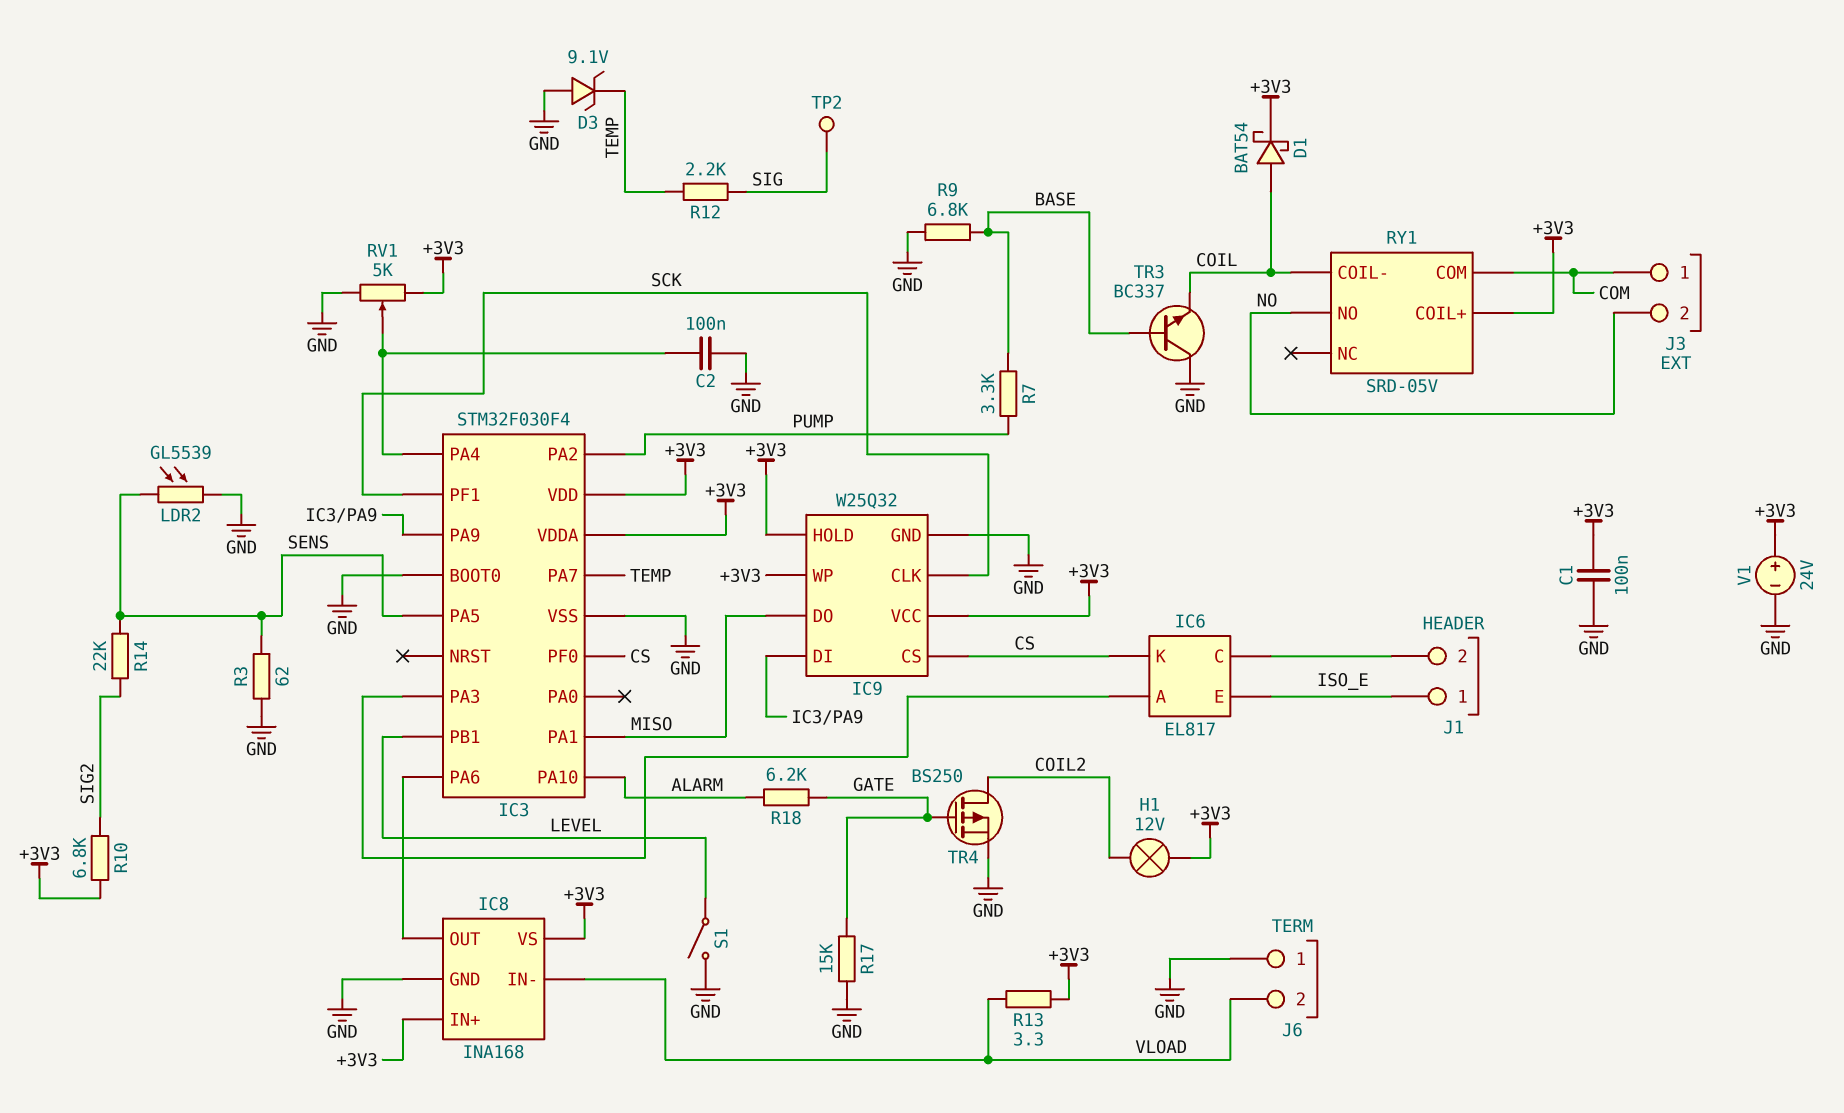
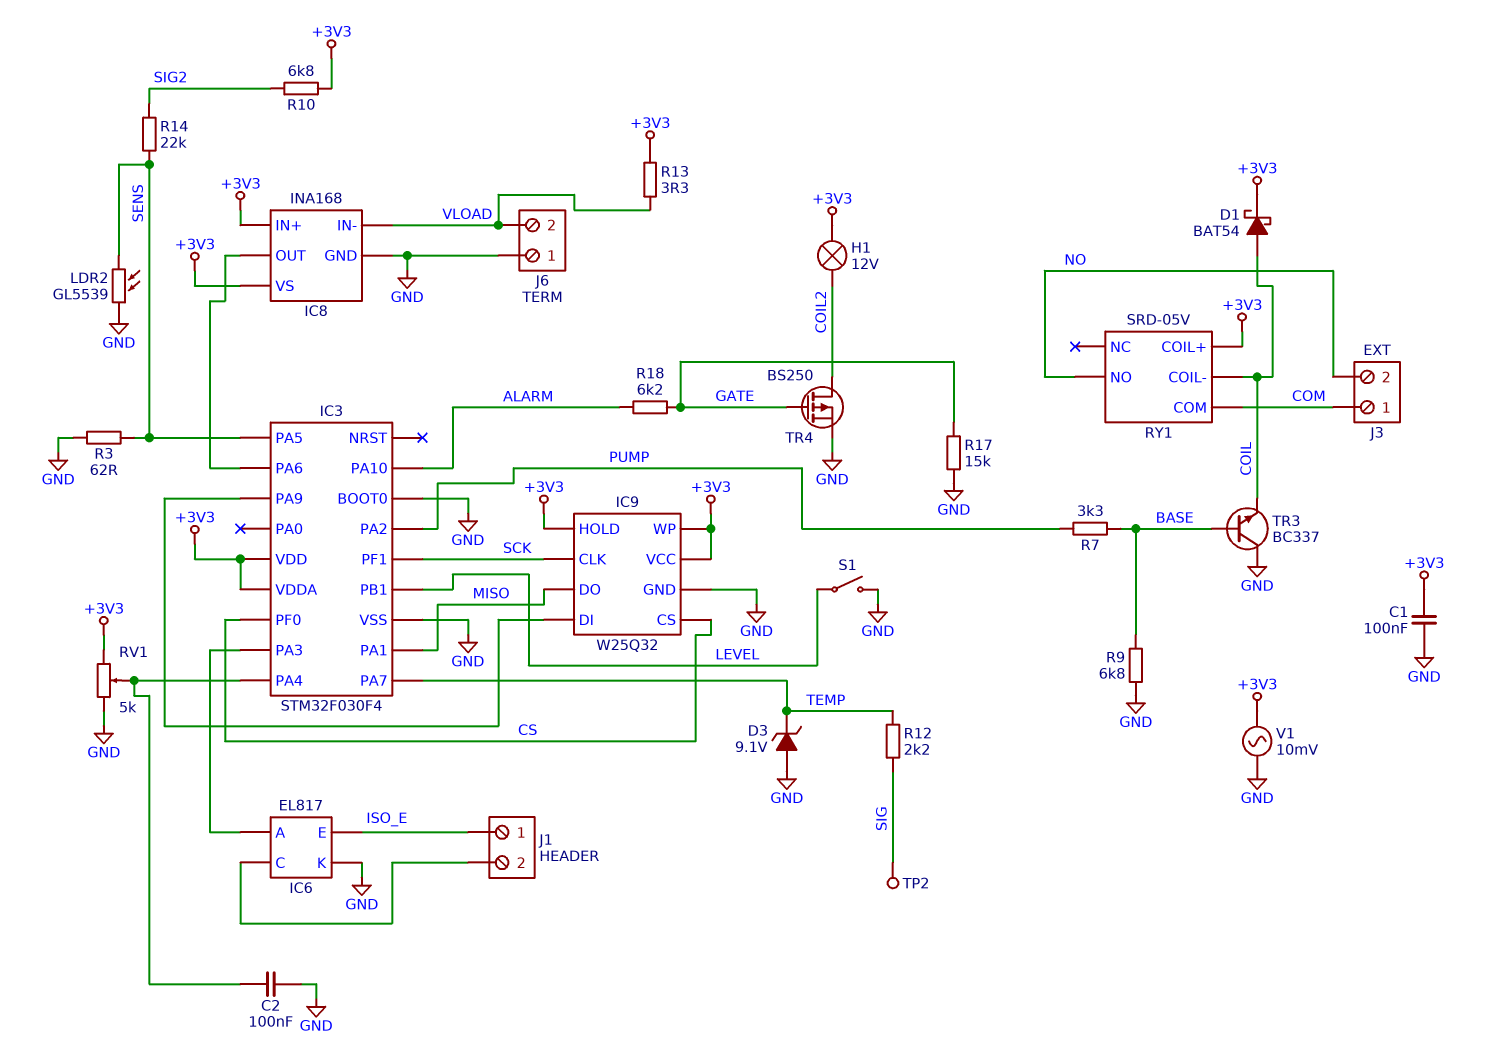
IC6 pin K: CS -> GND
V1: 24V (plus +3V3, minus GND) -> AC 10mV (+3V3, GND)

